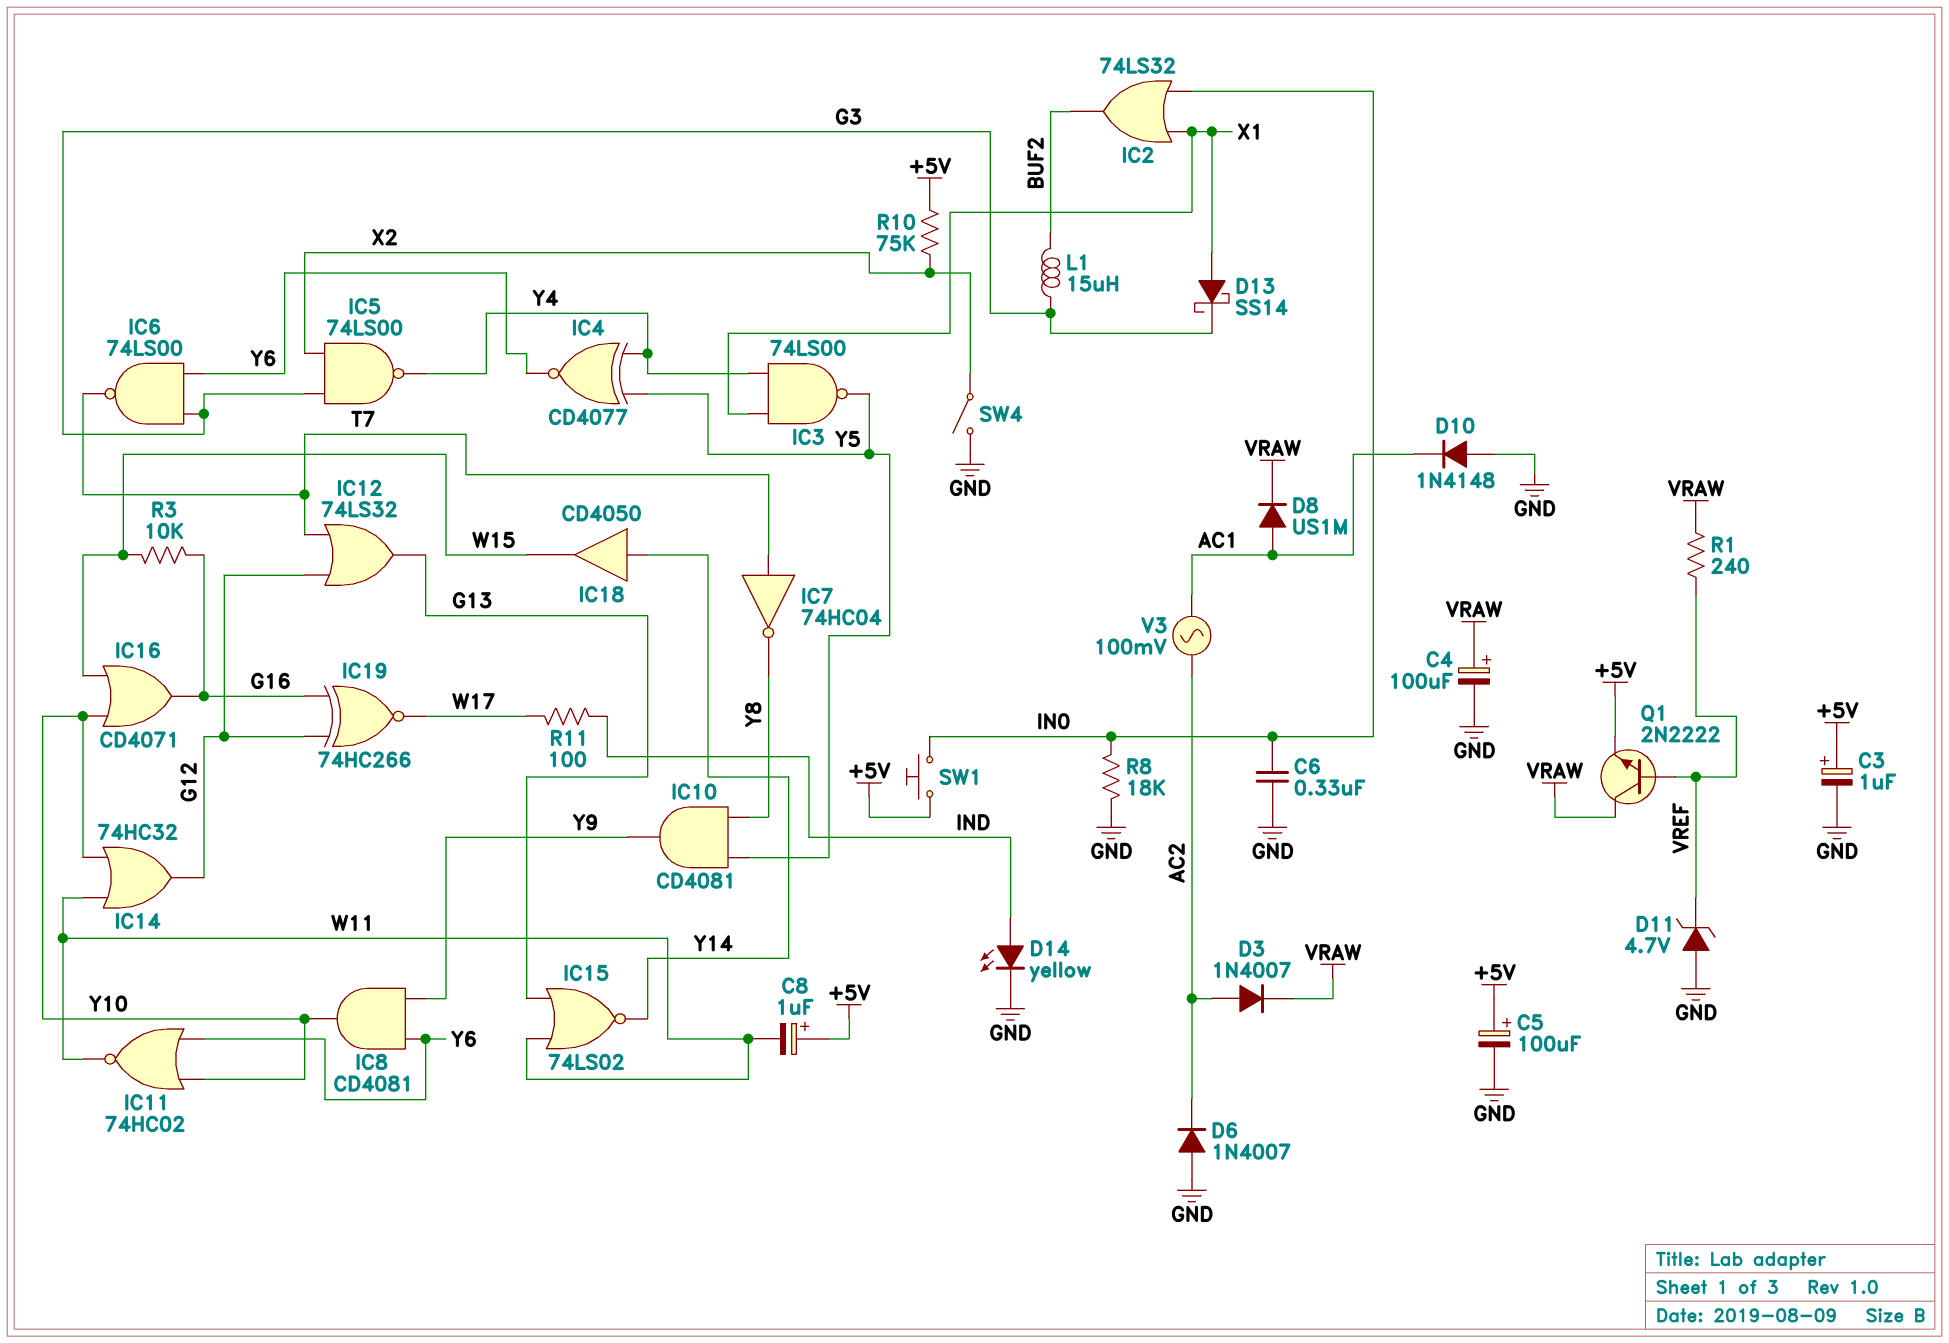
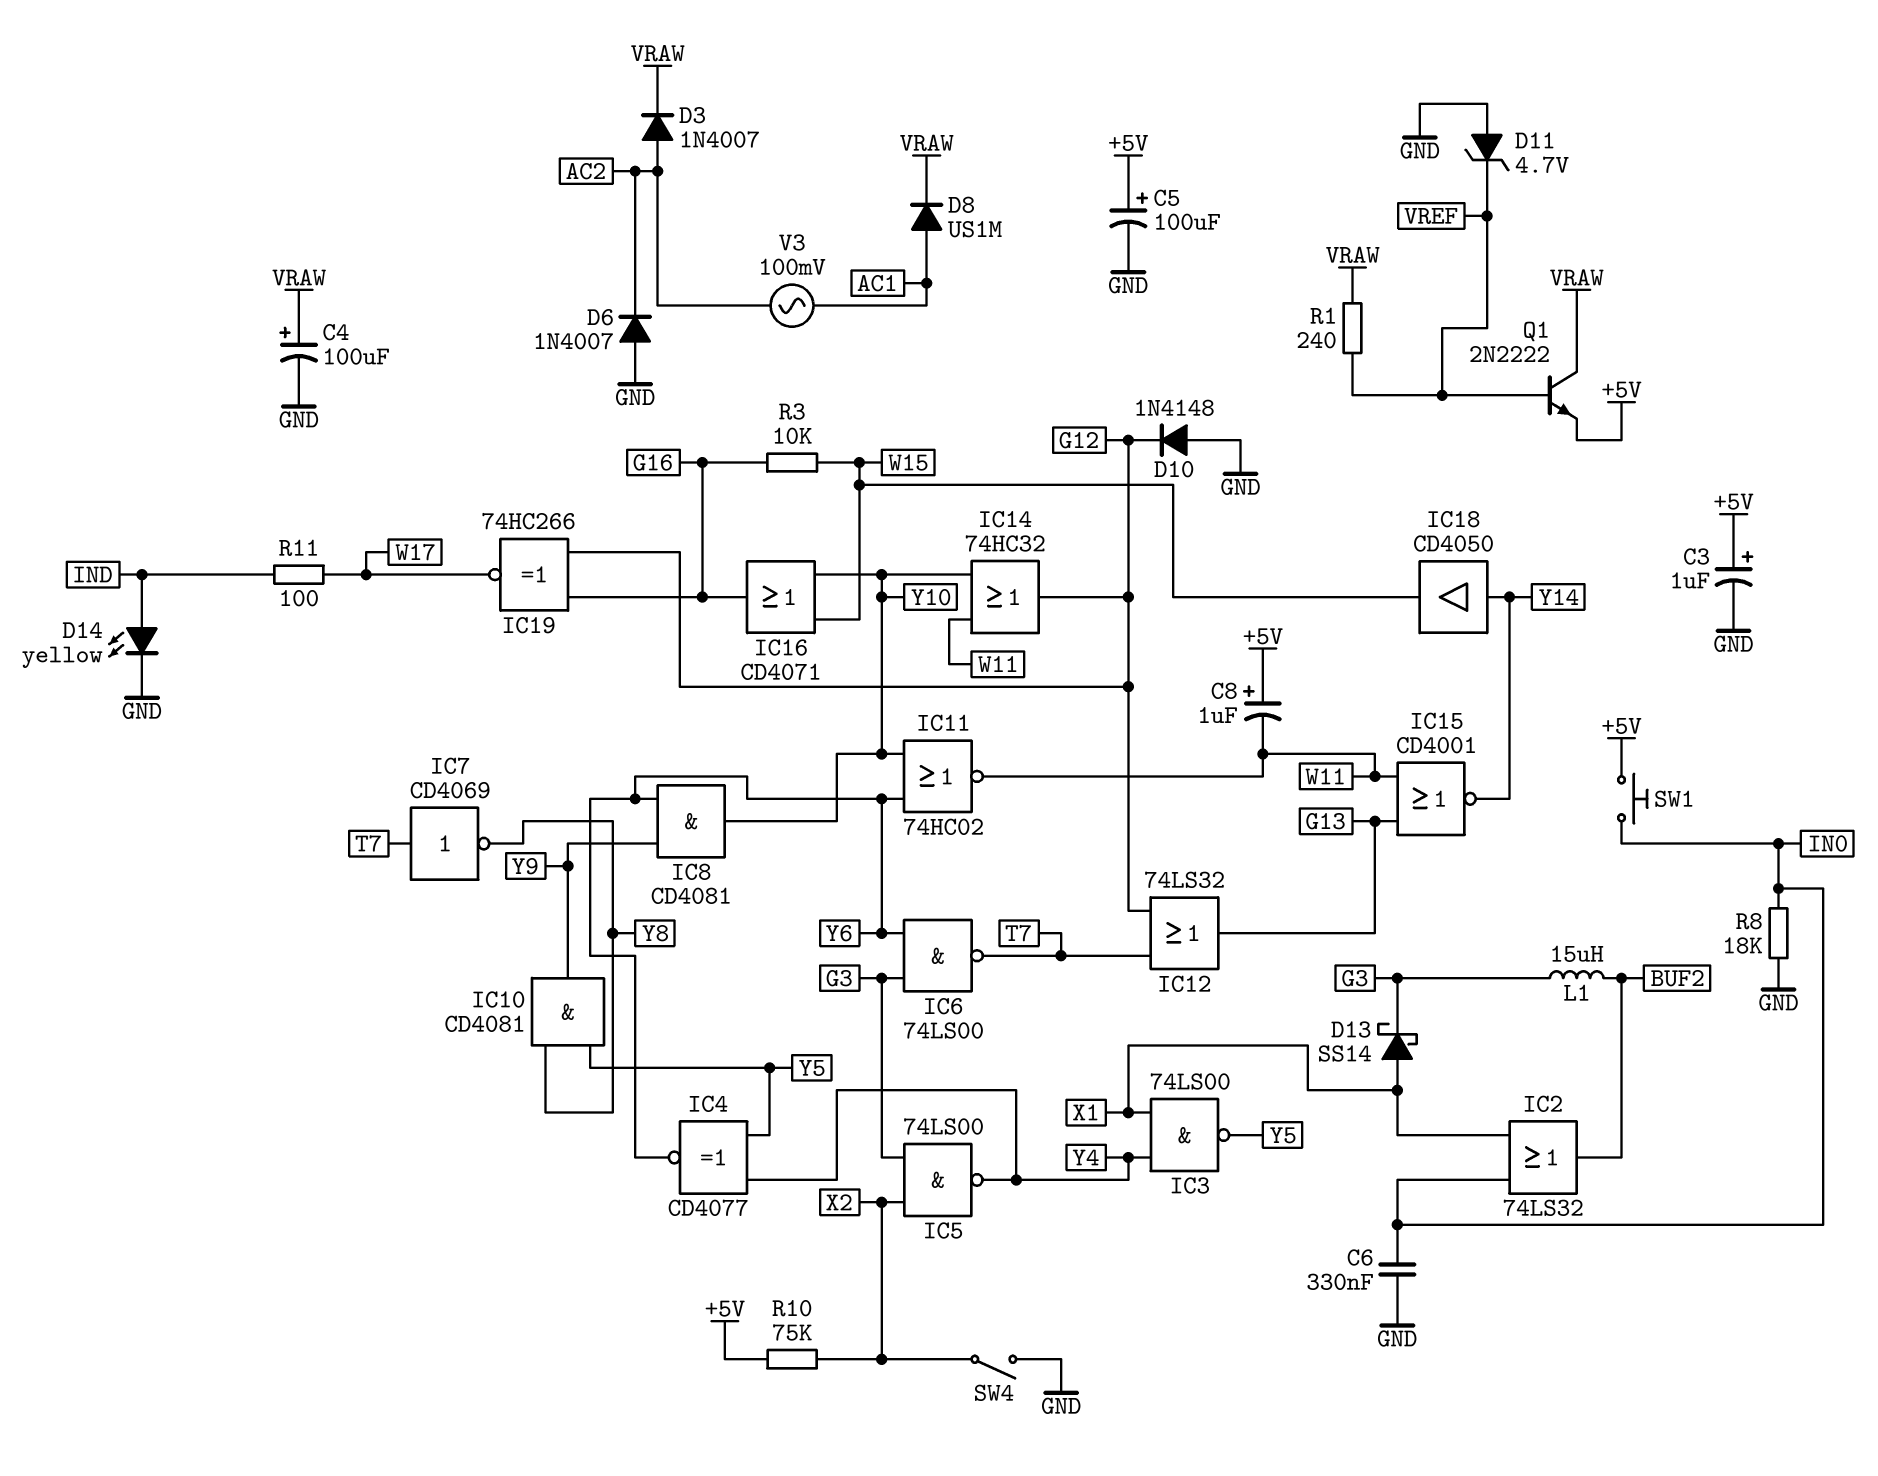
D10: diode 1N4148 (A GND, K AC1) -> diode 1N4148 (A GND, K G12)
IC7: NOT 74HC04 (in T7, out Y8) -> NOT CD4069 (in T7, out Y8)
IC15: NOR 74LS02 (in G13, in W11, out Y14) -> NOR CD4001 (in G13, in W11, out Y14)

